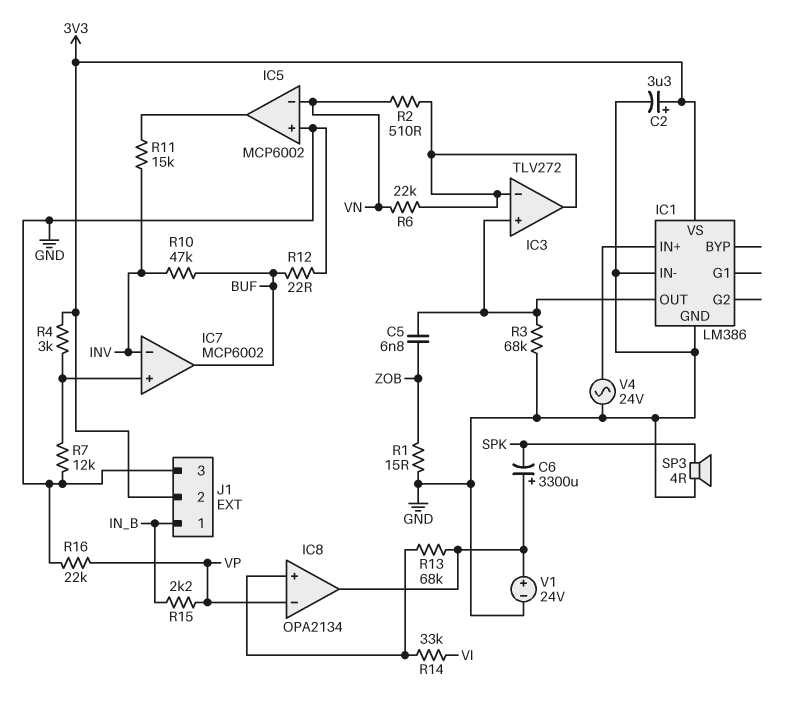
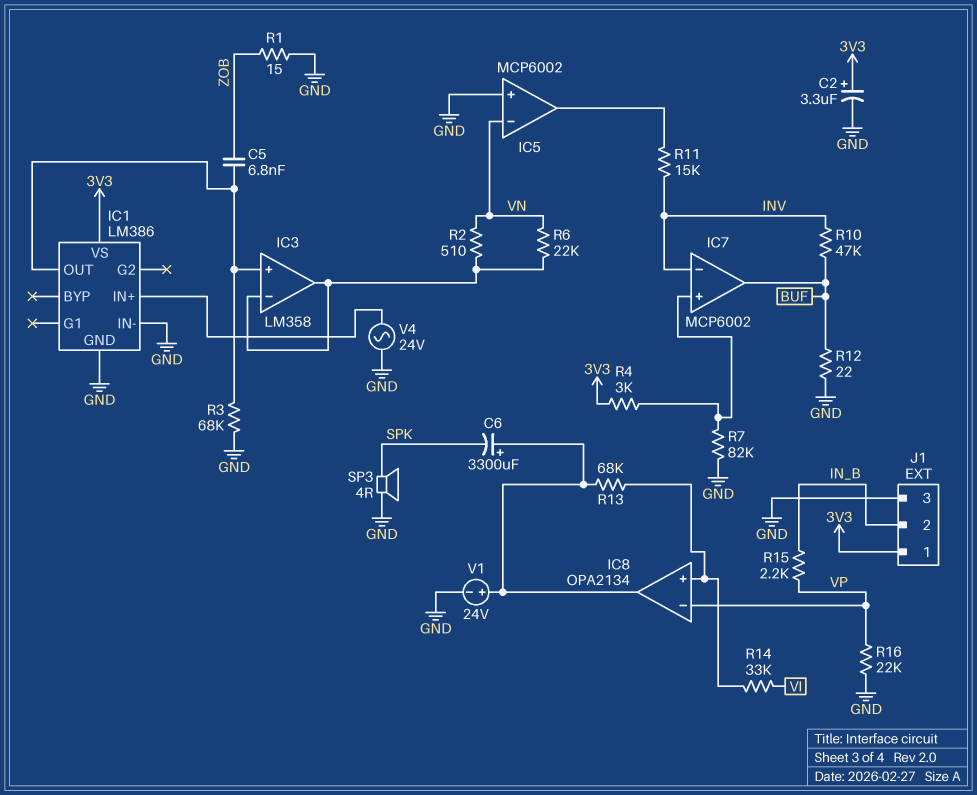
IC3: TLV272 -> LM358
J1 pin 1: IN_B -> 3V3
J1 pin 2: 3V3 -> IN_B
R7: 12k (GND, IC7/in+) -> 82k (GND, IC7/in+)

